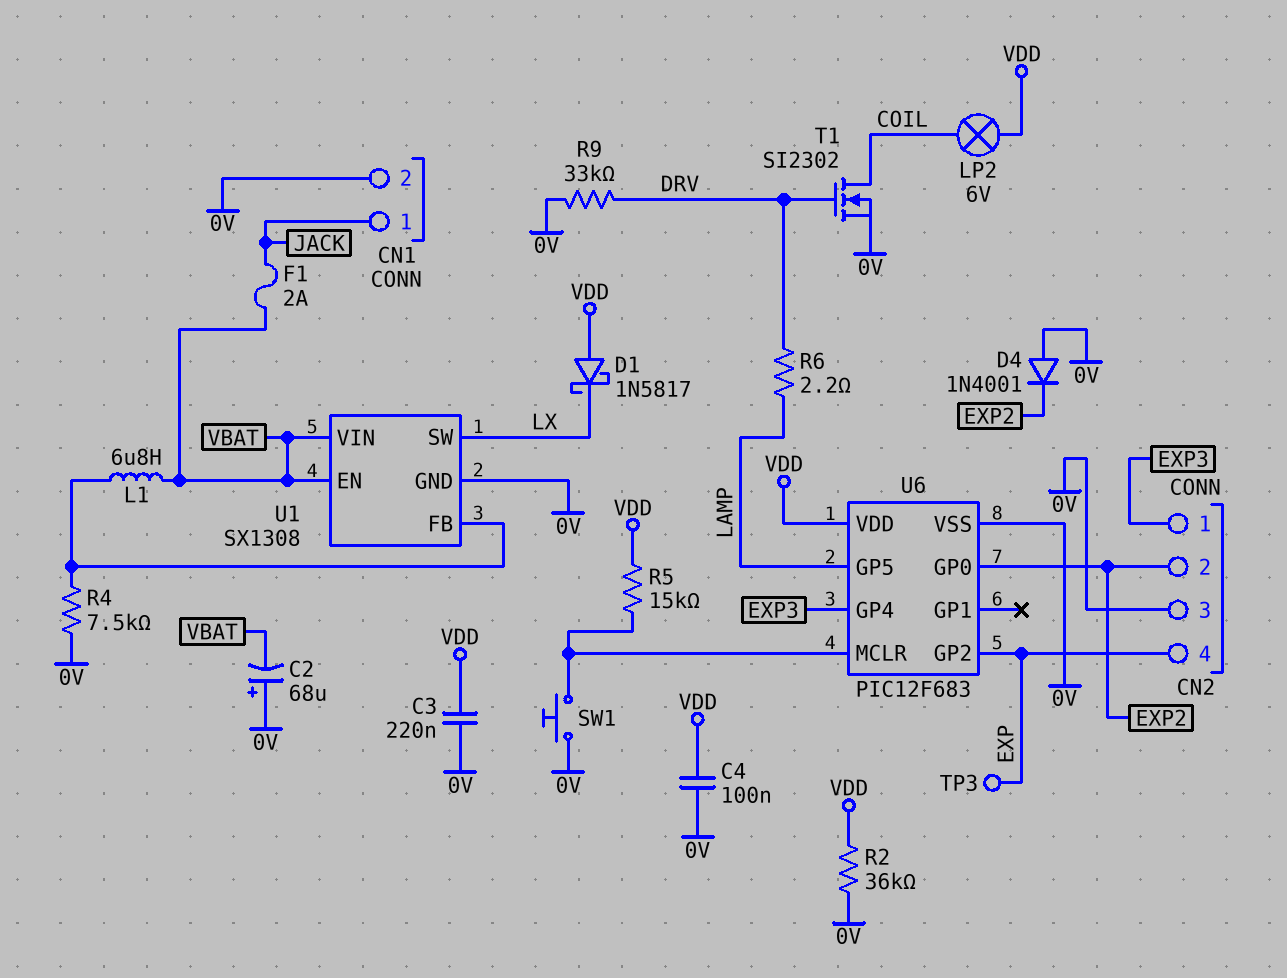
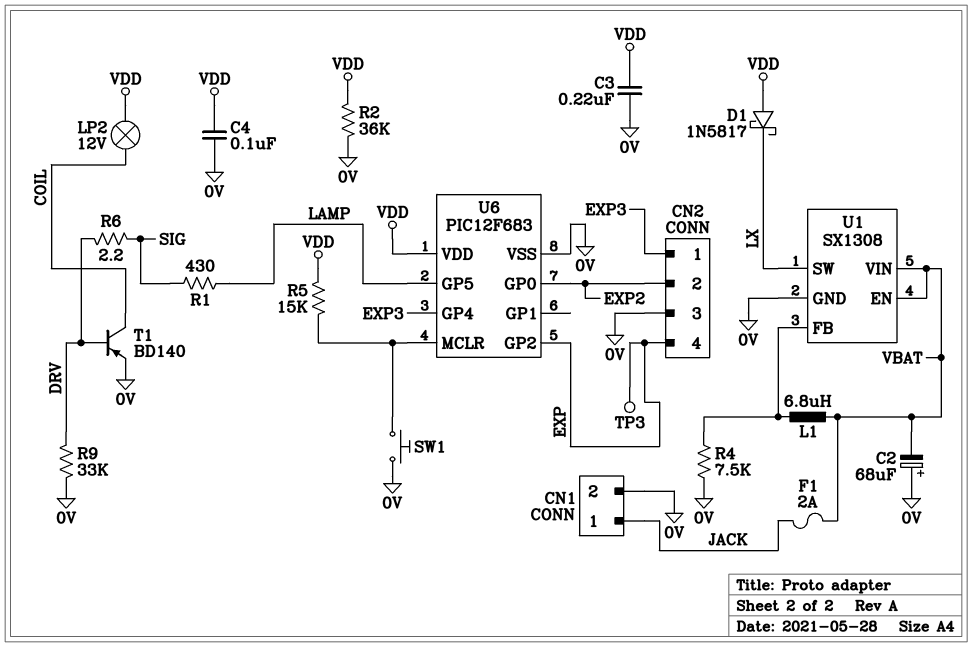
D4: diode 1N4001 (A 0V, K EXP2) -> none
LP2: lamp 6V (COIL, VDD) -> lamp 12V (COIL, VDD)
R1: none -> 430 (LAMP, SIG)
R6: 2.2 (DRV, LAMP) -> 2.2 (DRV, SIG)
T1: NMOS SI2302 (G DRV, D COIL, S 0V) -> PNP BD140 (B DRV, C COIL, E 0V)

